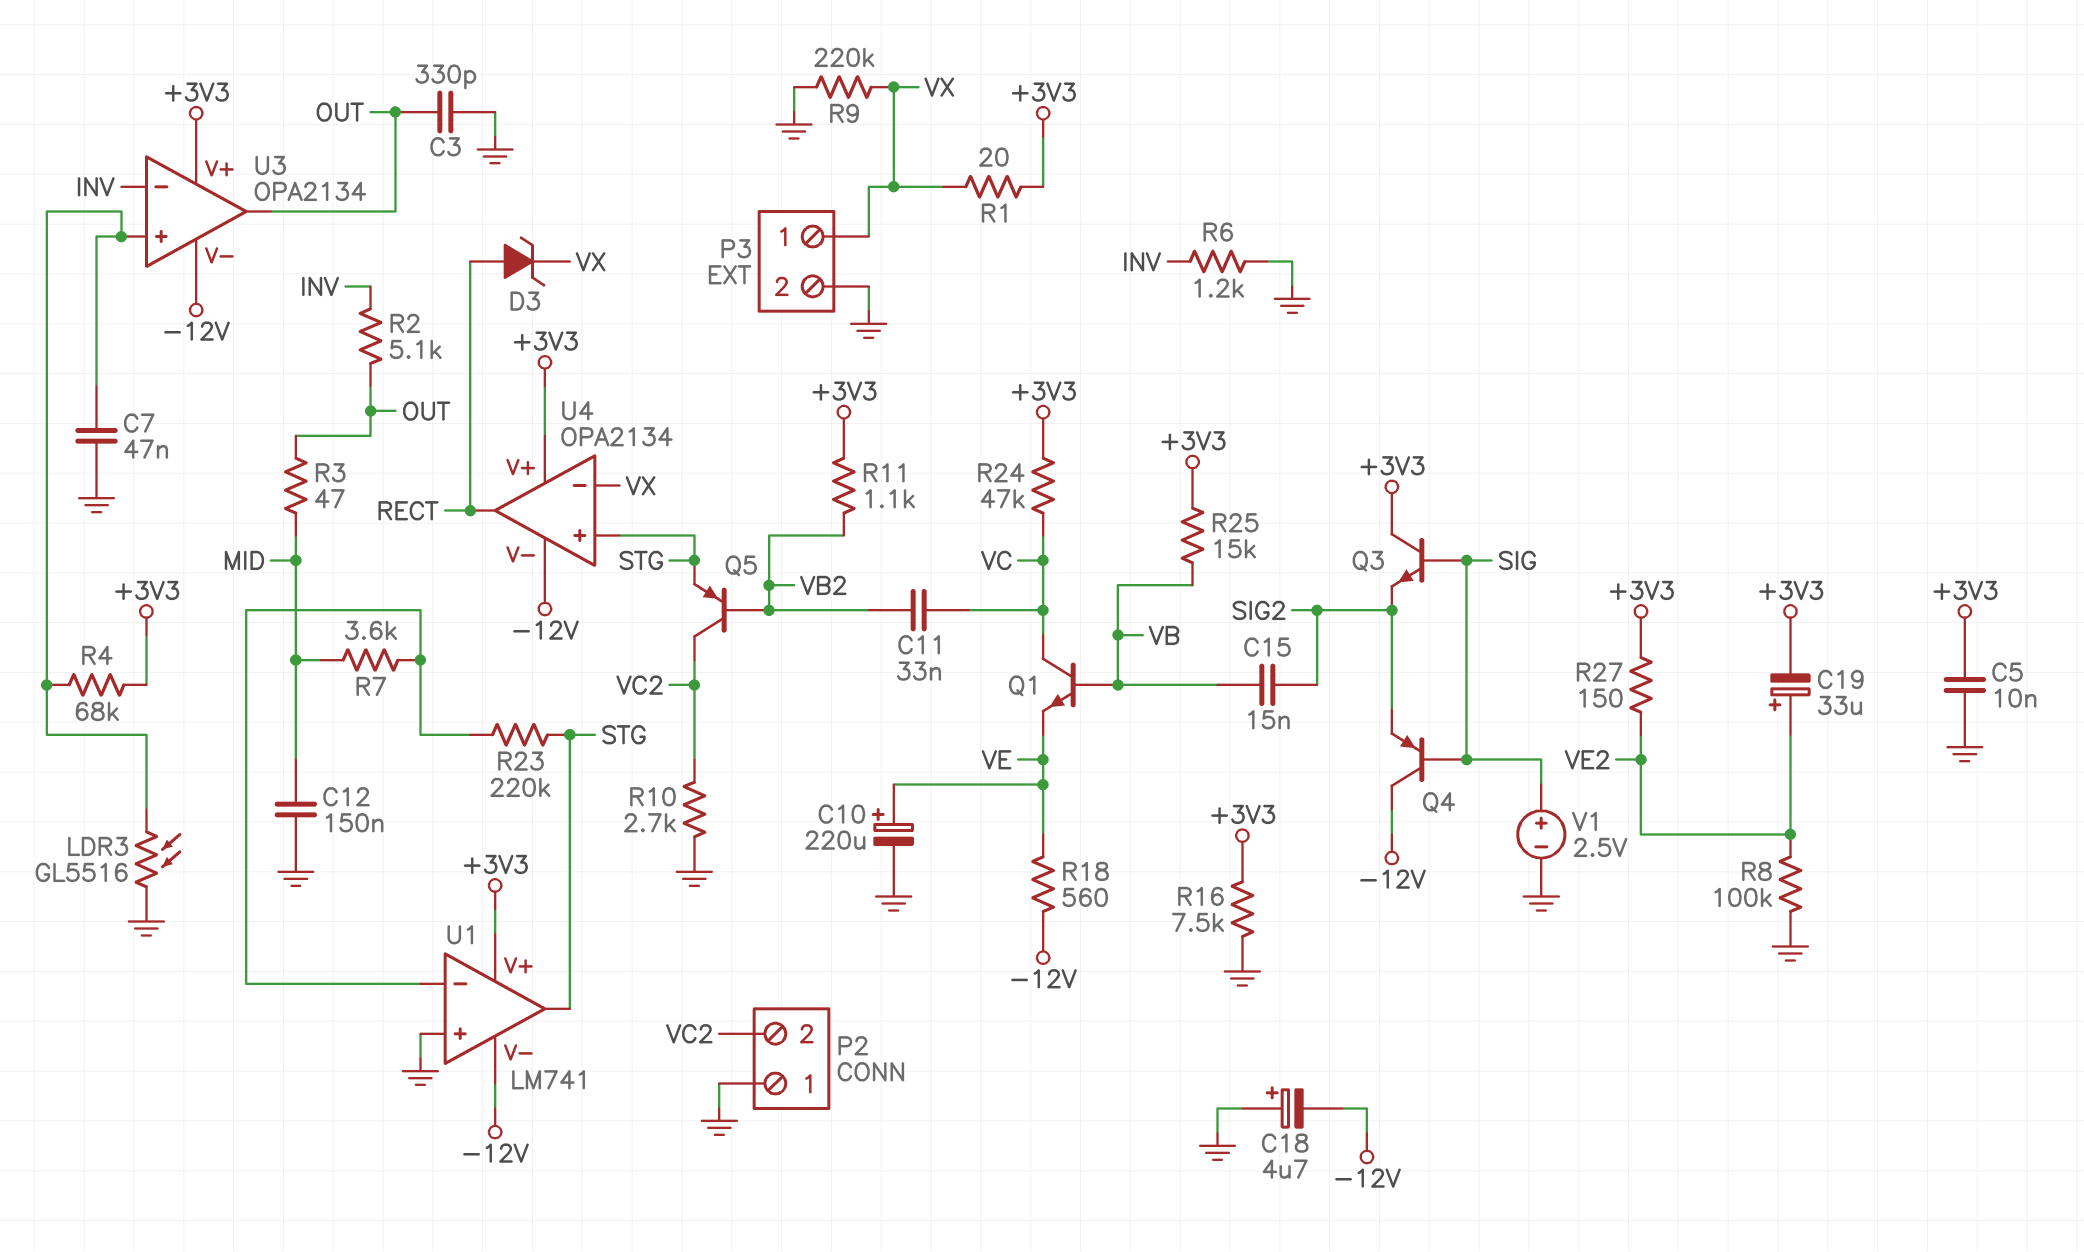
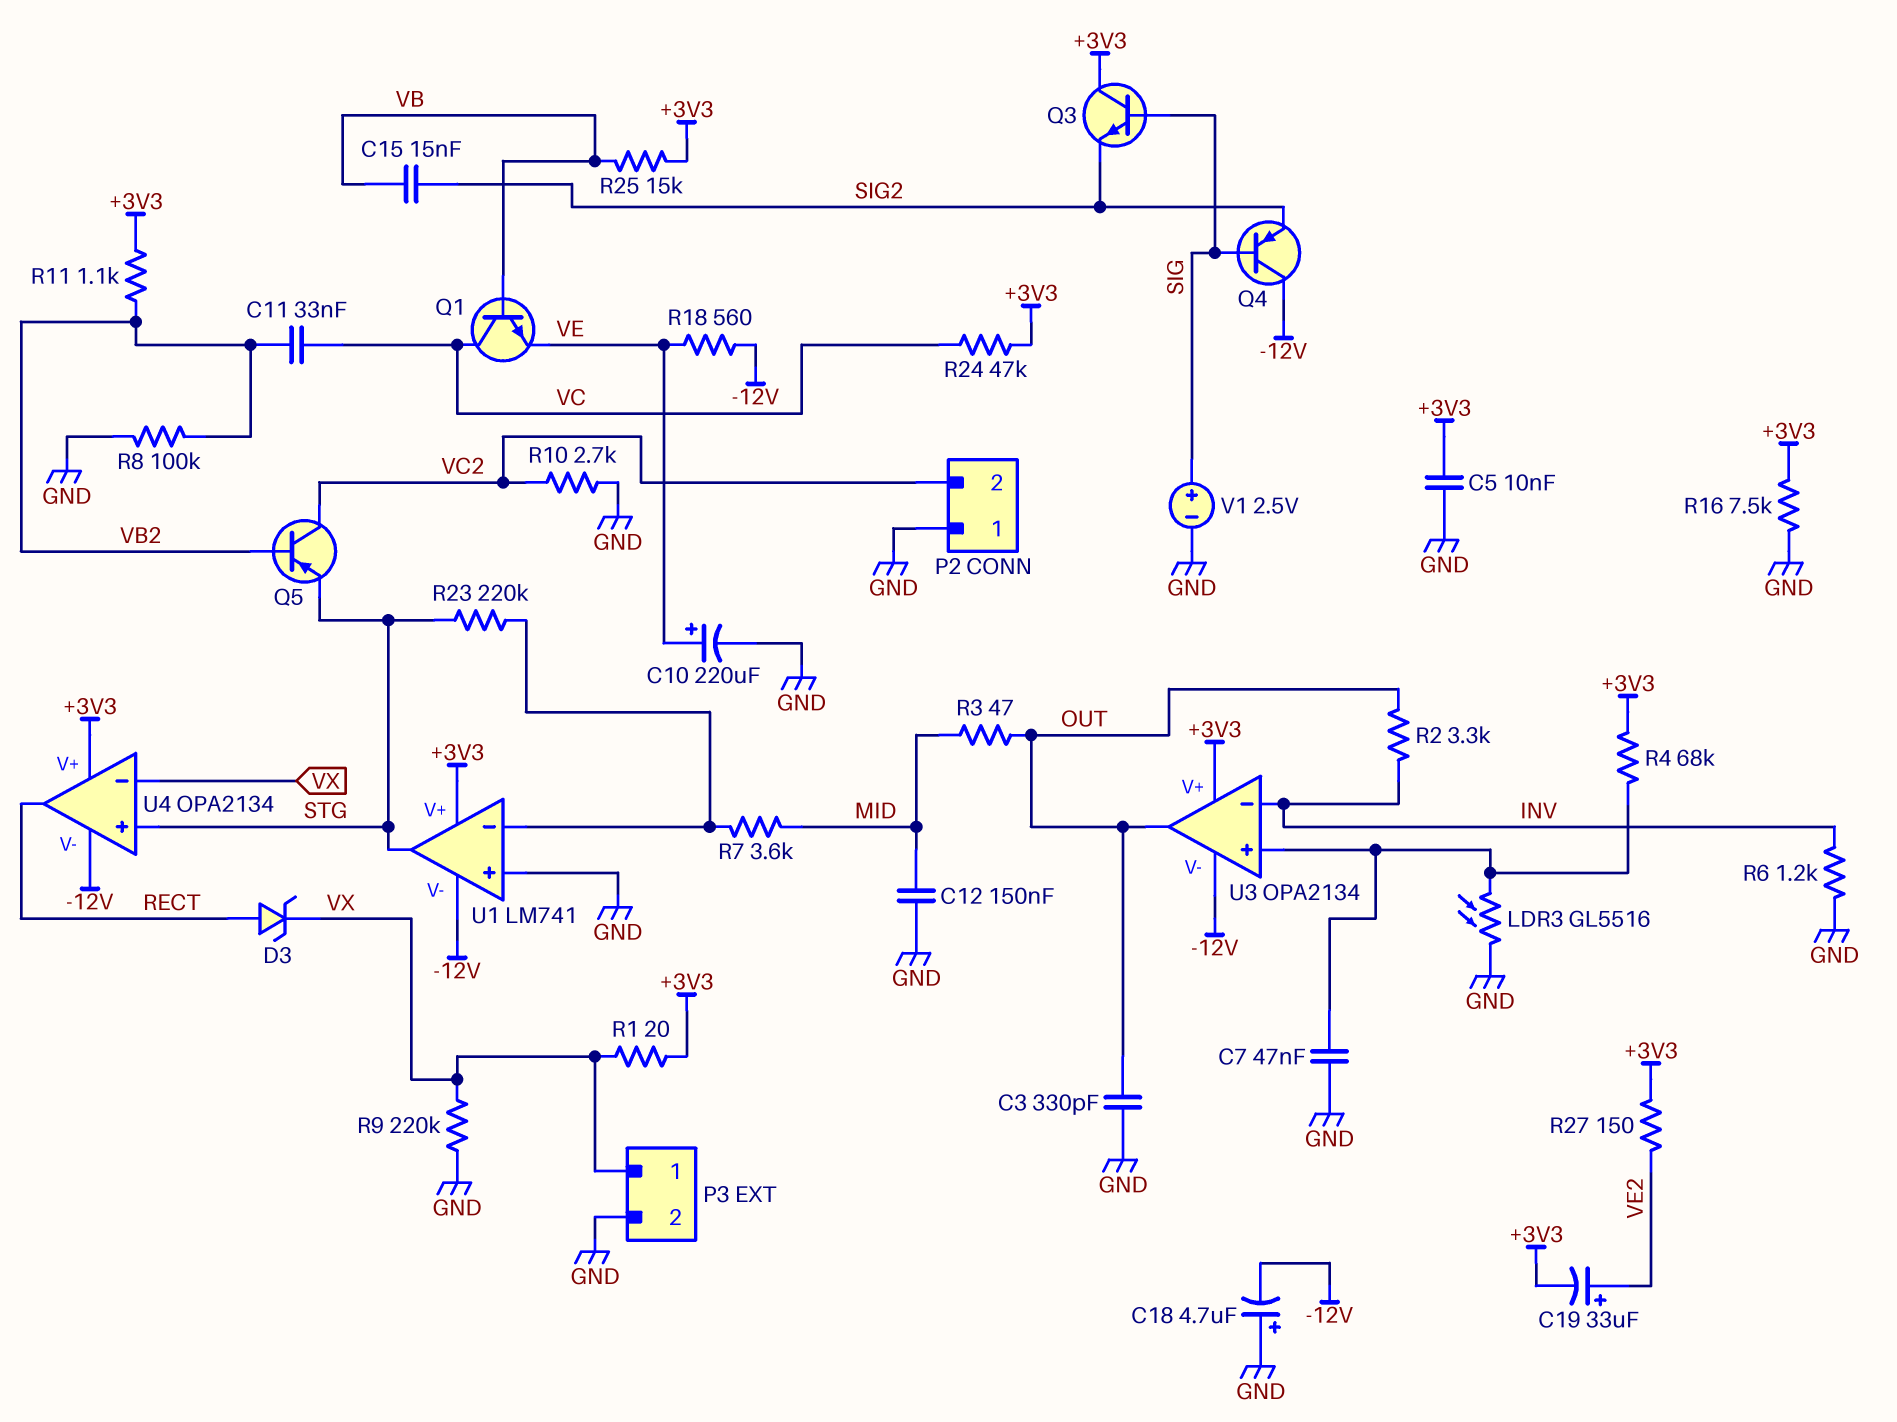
R2: 5.1k (INV, OUT) -> 3.3k (INV, OUT)
R8: 100k (GND, VE2) -> 100k (GND, VB2)

